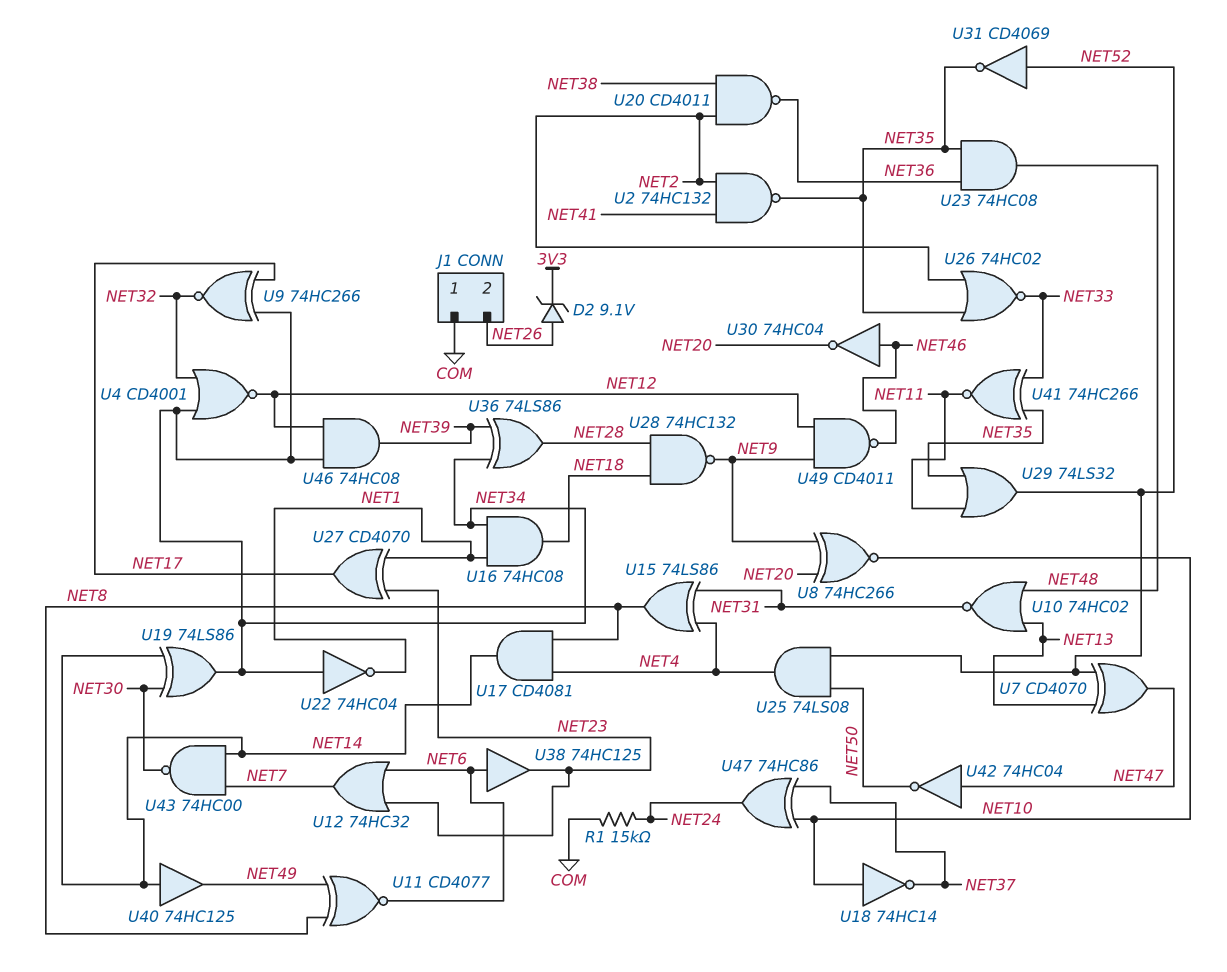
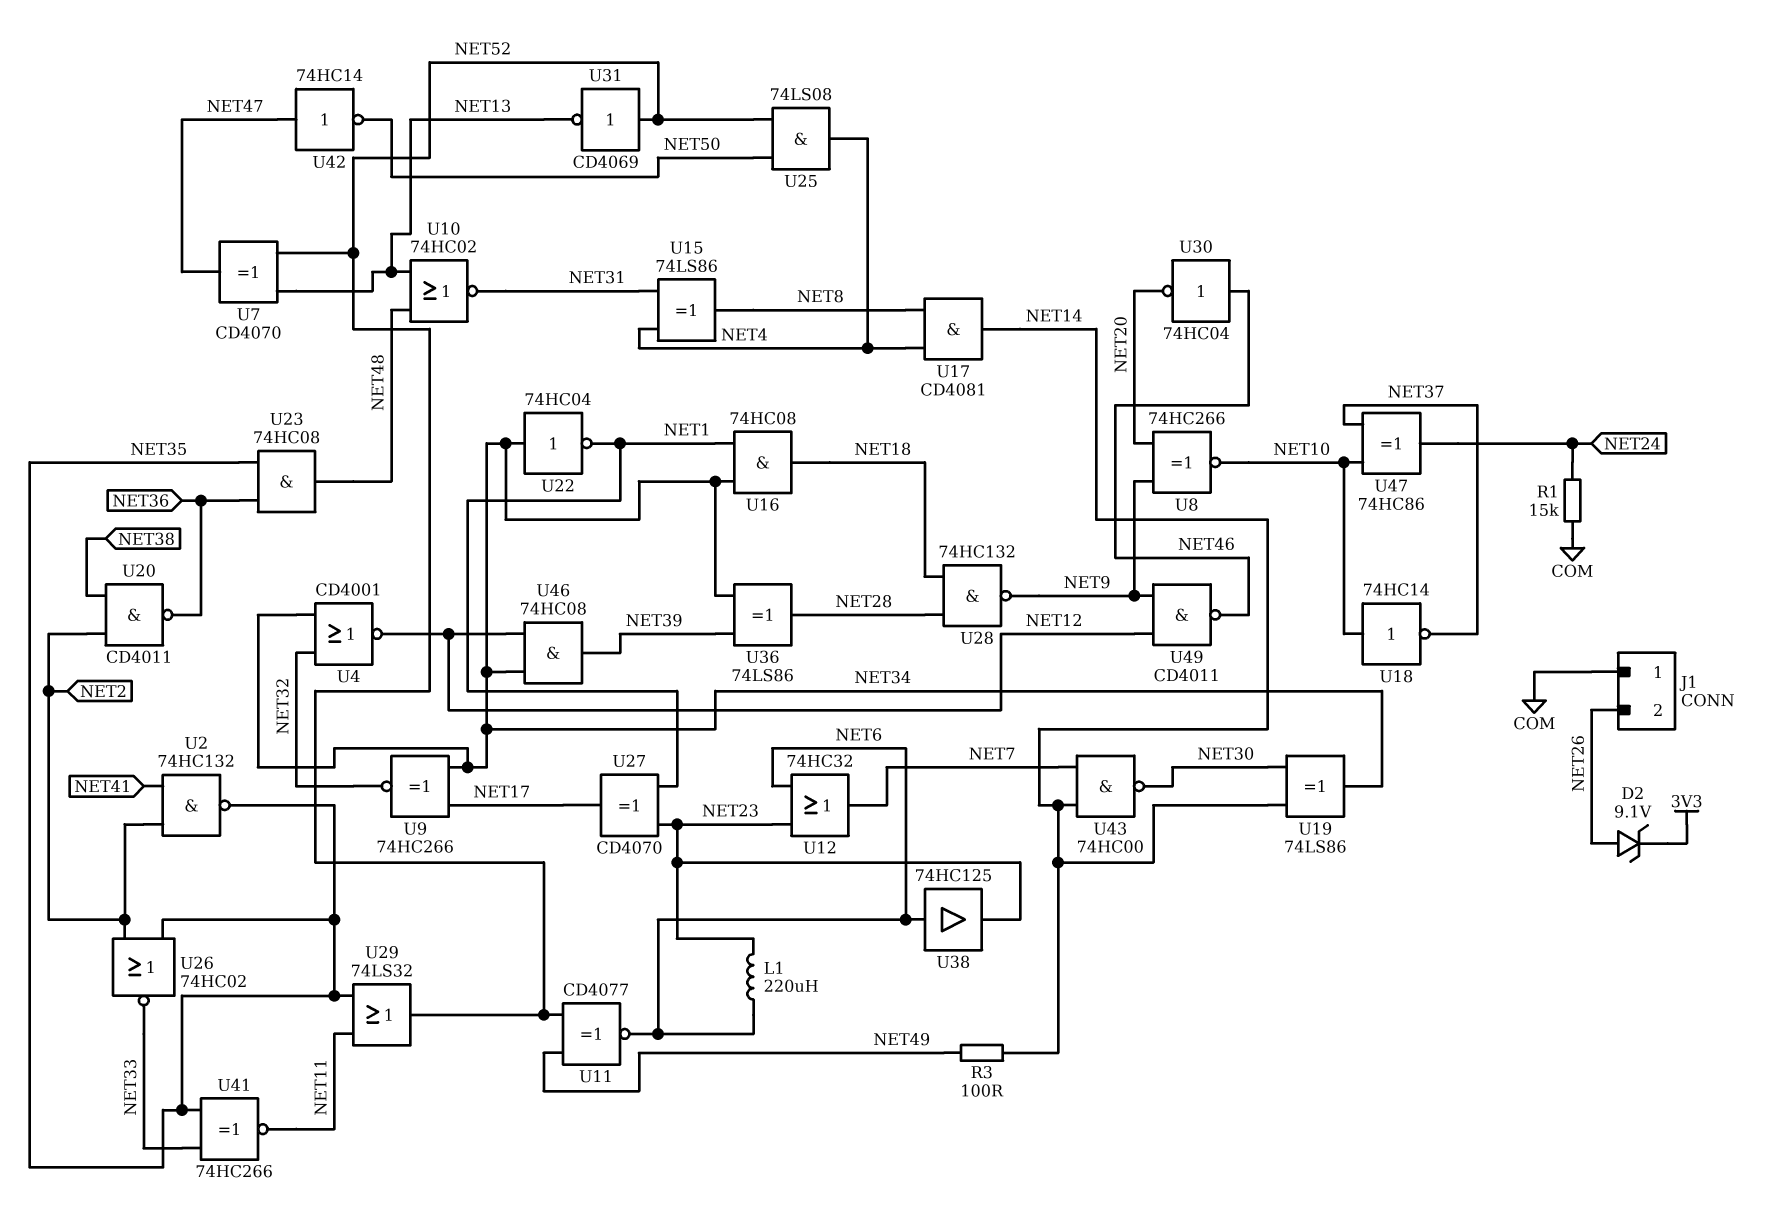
L1: none -> 220uH (NET6, NET23)
R3: none -> 100 (NET14, NET49)
U11: XNOR CD4077 (in NET8, in NET49, out NET6) -> XNOR CD4077 (in NET49, in NET52, out NET6)
U31: NOT CD4069 (in NET52, out NET35) -> NOT CD4069 (in NET52, out NET13)
U40: buffer 74HC125 (in NET14, out NET49) -> none
U42: NOT 74HC04 (in NET47, out NET50) -> NOT 74HC14 (in NET47, out NET50)

